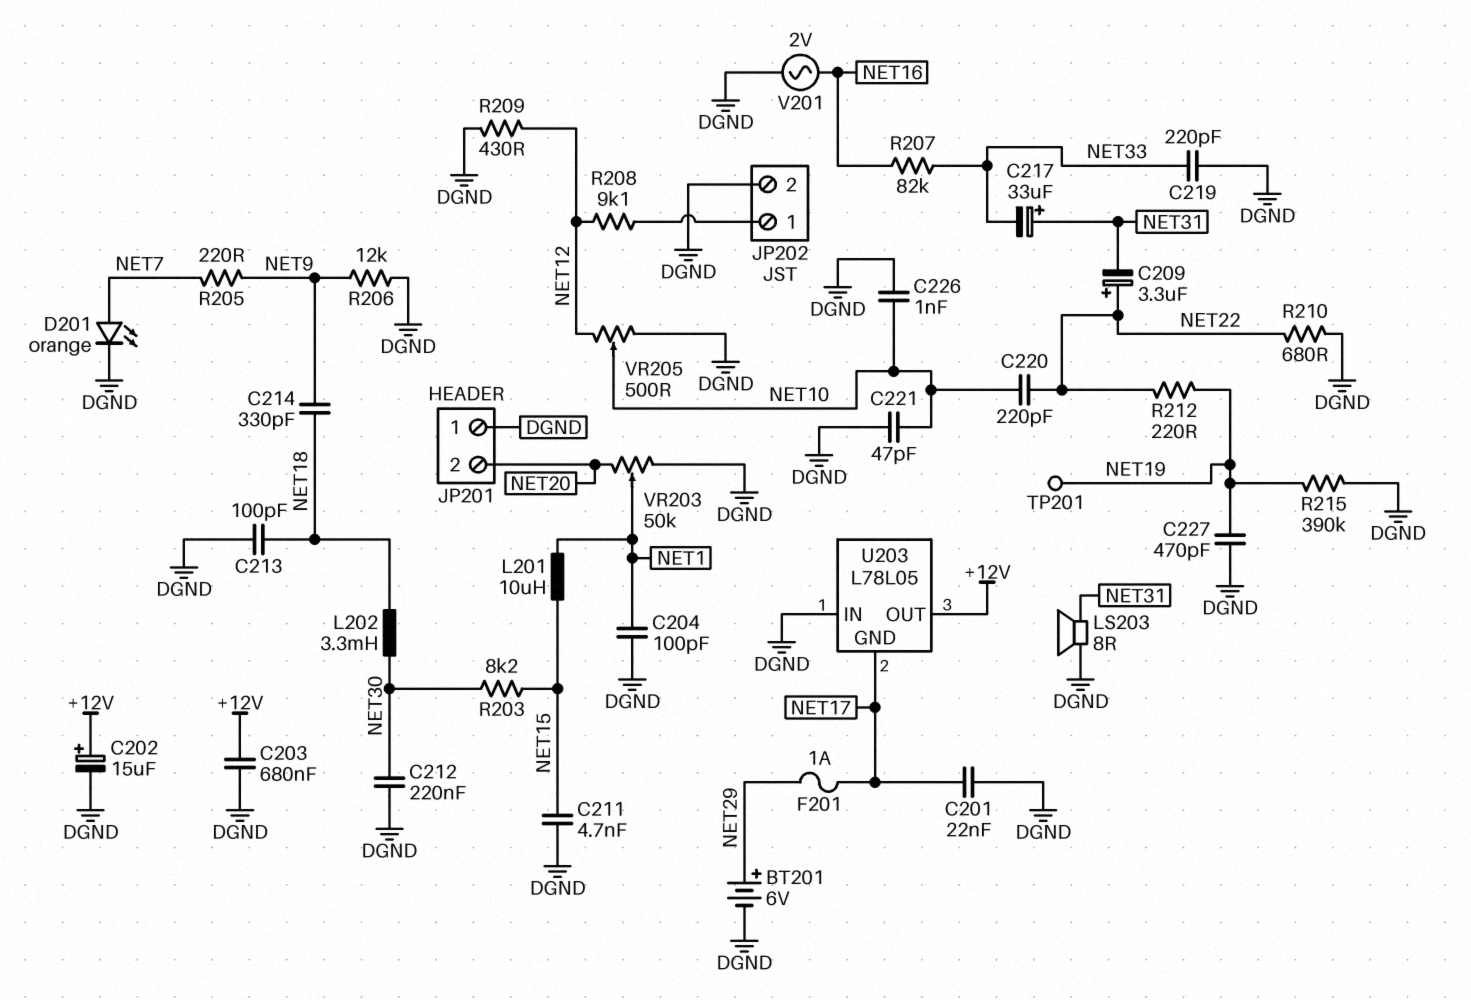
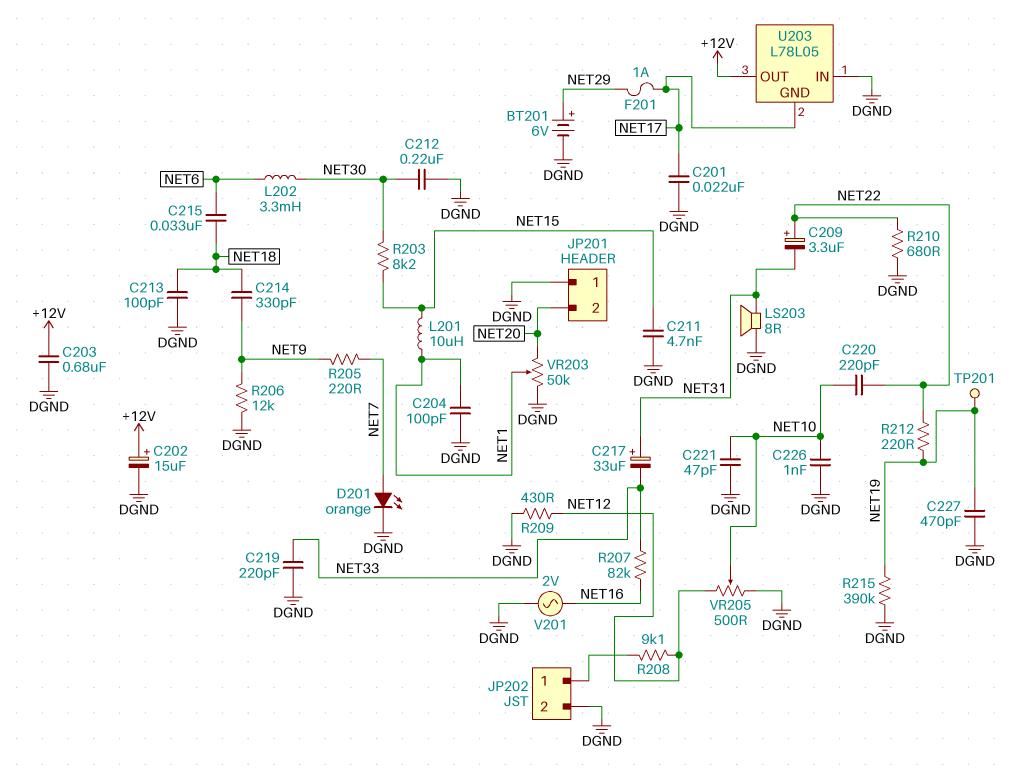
C215: none -> 33nF (NET6, NET18)
L202: 3.3mH (NET18, NET30) -> 3.3mH (NET6, NET30)

